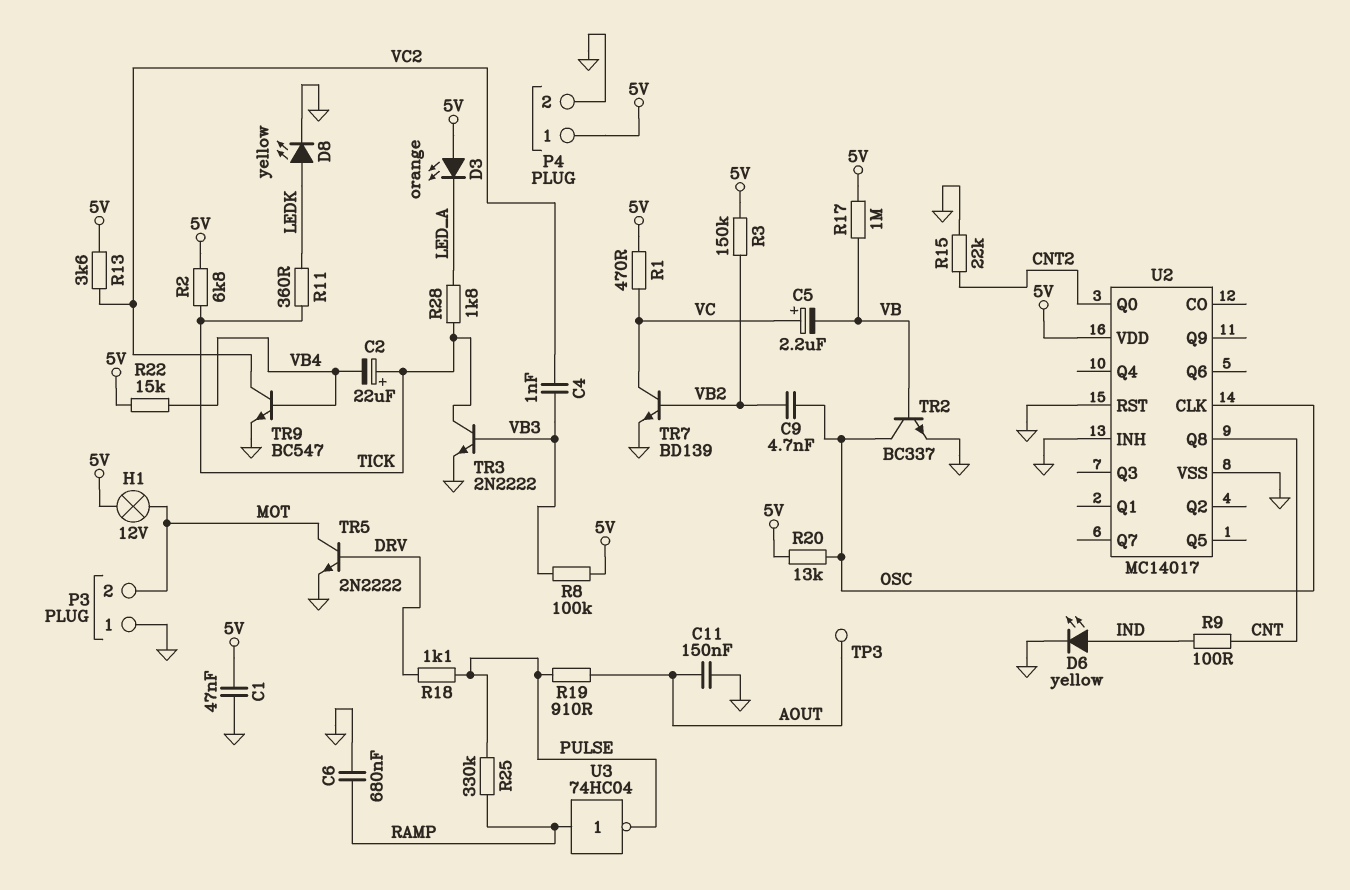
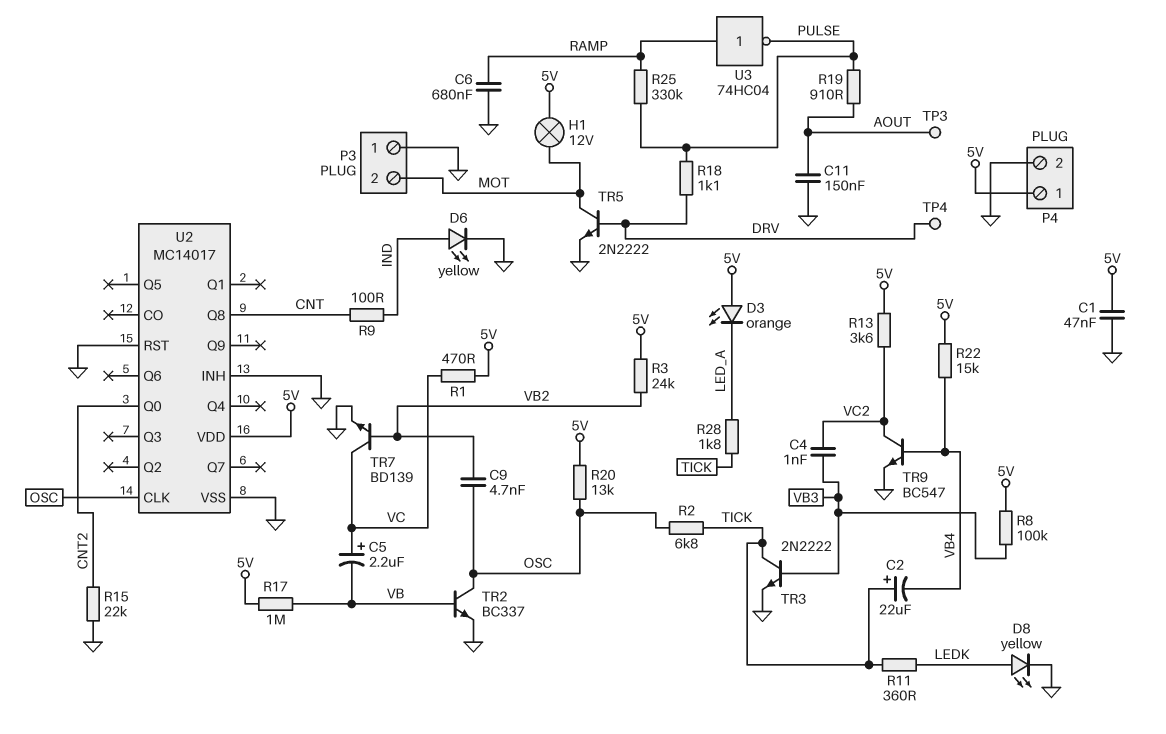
R2: 6.8k (5V, TICK) -> 6.8k (OSC, TICK)
R3: 150k (5V, VB2) -> 24k (5V, VB2)
TP4: none -> test point (DRV)

